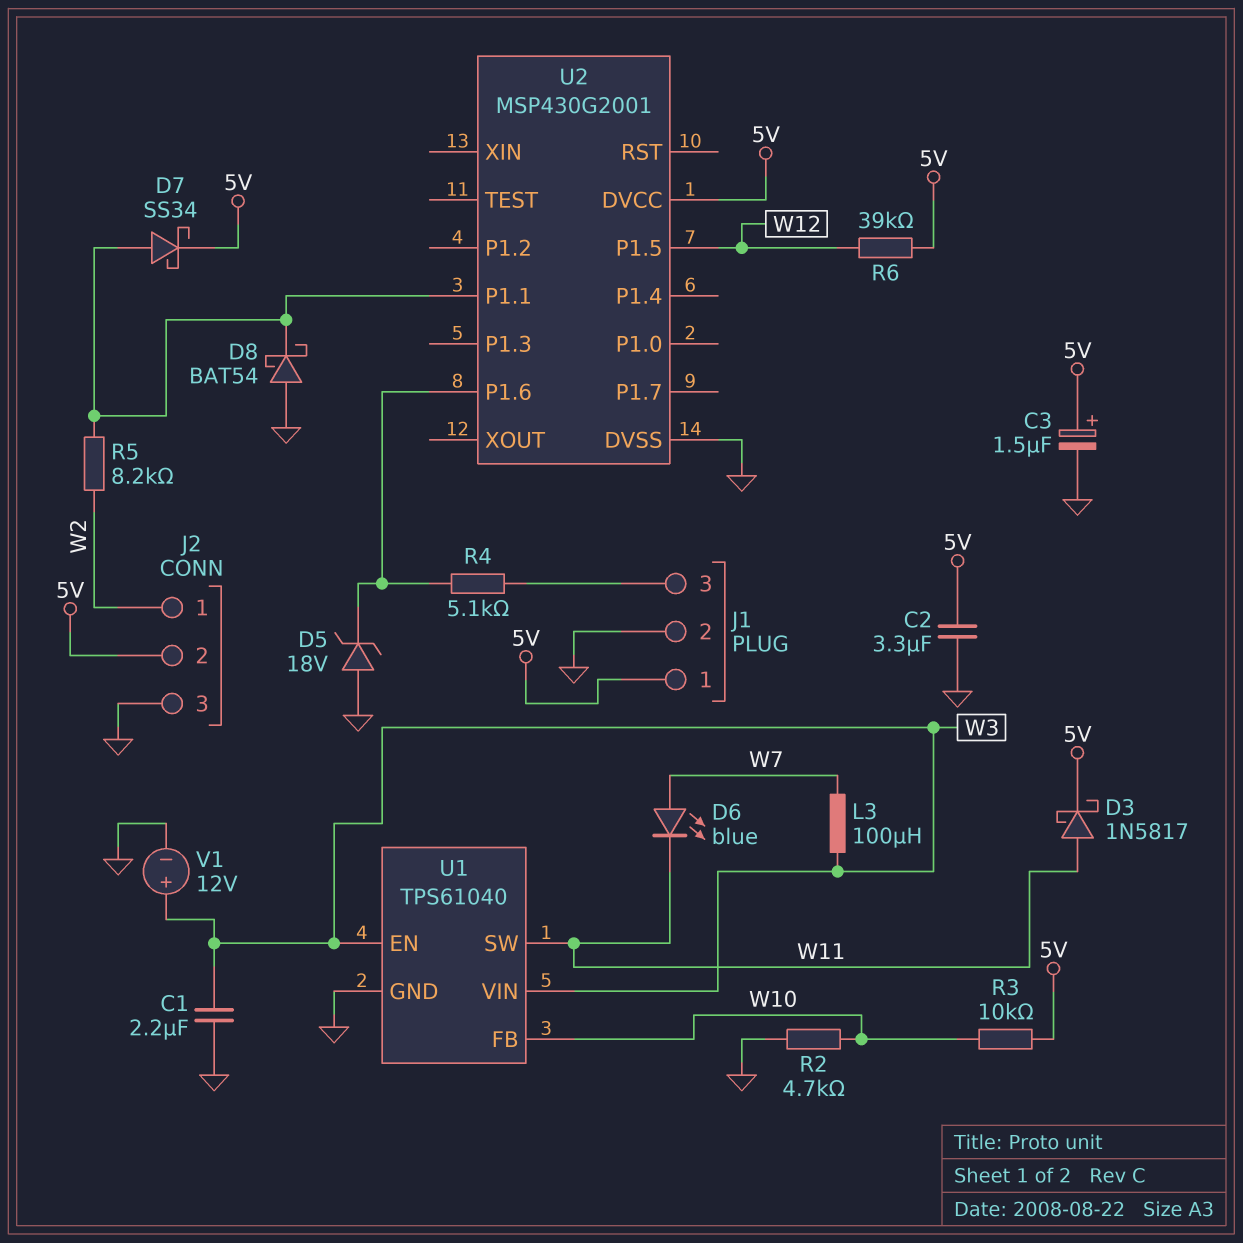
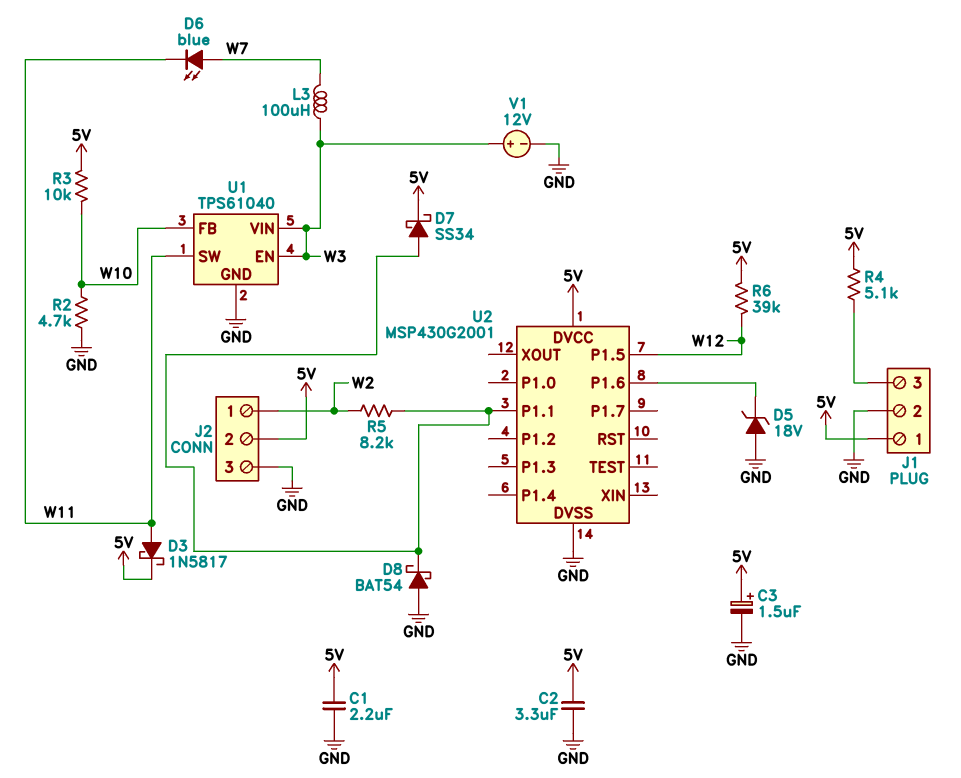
C1: 2.2uF (GND, W3) -> 2.2uF (5V, GND)
R4: 5.1k (J1/3, U2/P1.6) -> 5.1k (5V, J1/3)

